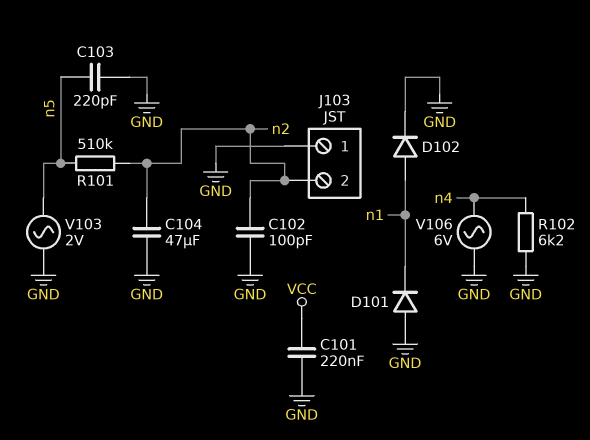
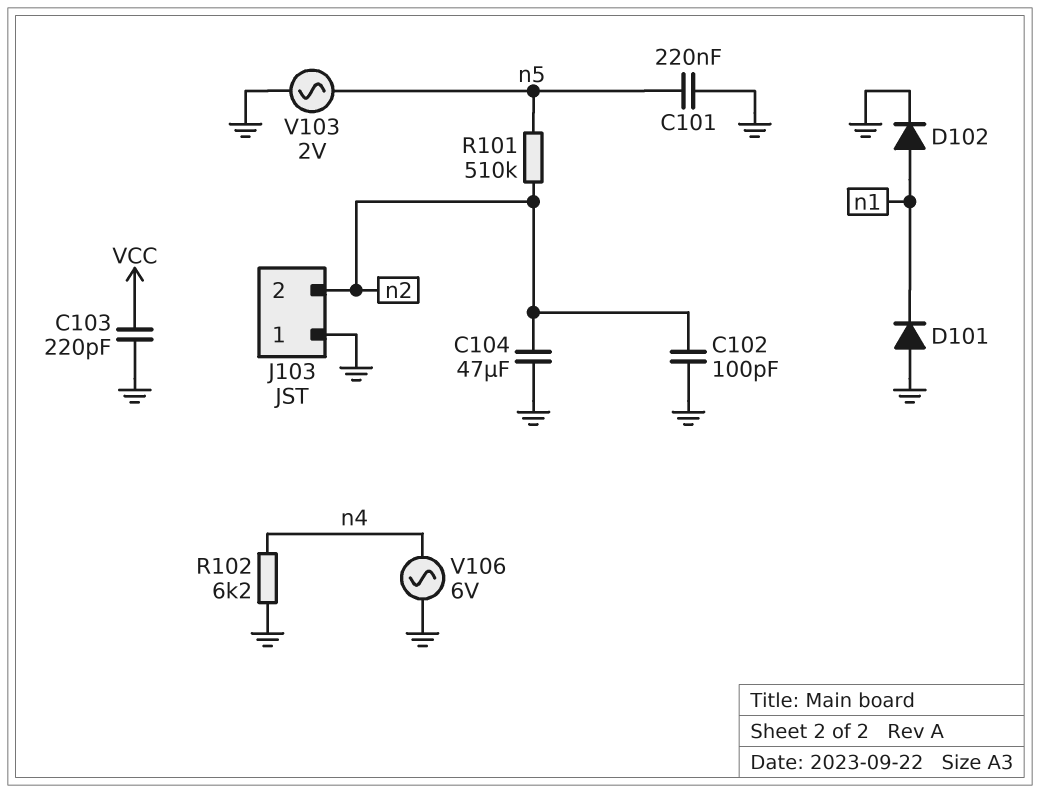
C101: 220nF (GND, VCC) -> 220nF (GND, n5)
C103: 220pF (GND, n5) -> 220pF (GND, VCC)

